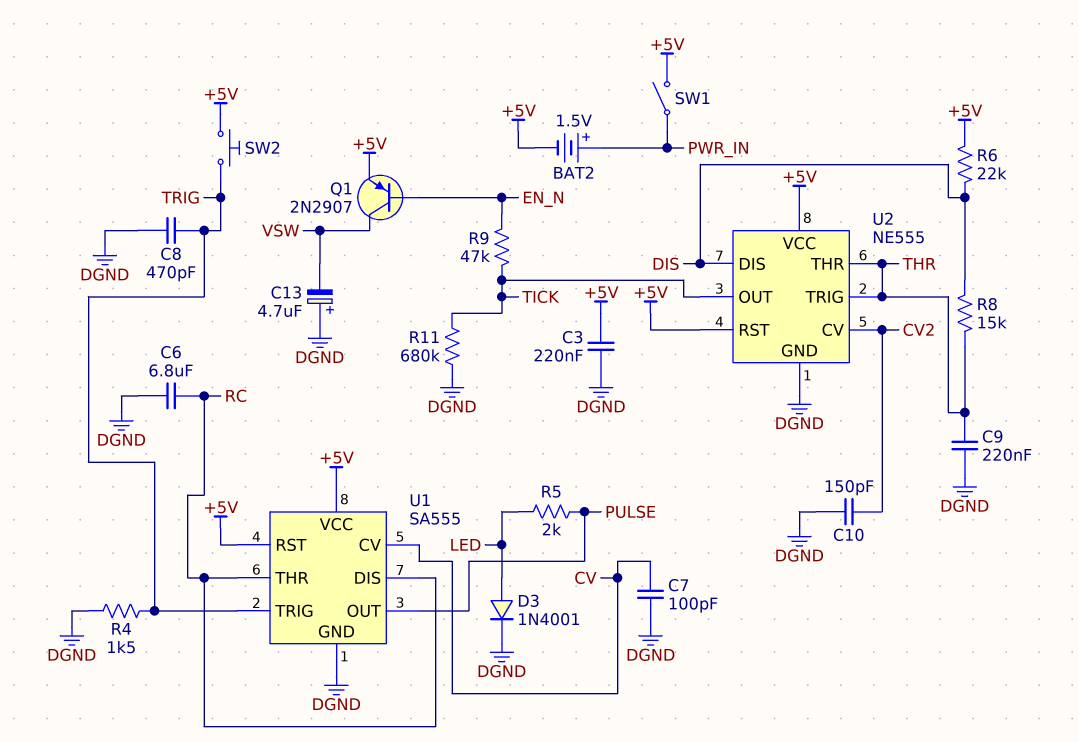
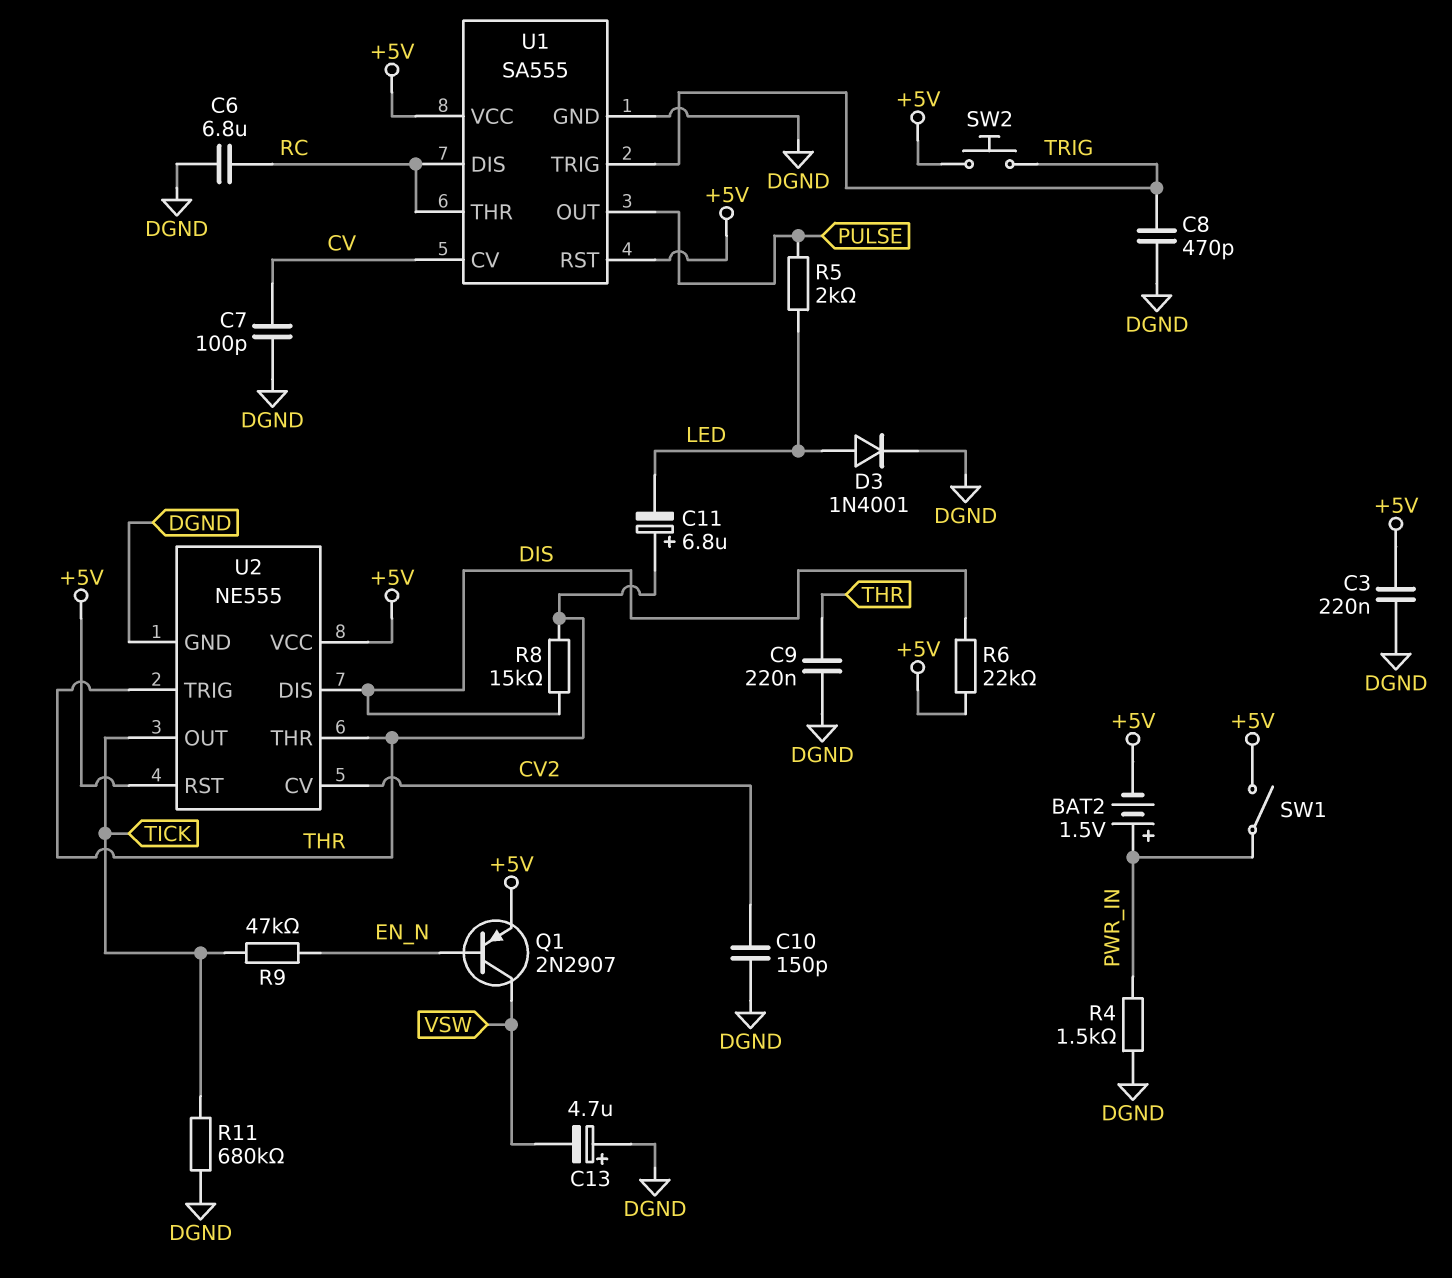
C11: none -> 6.8uF (plus THR, minus LED)
R4: 1.5k (DGND, TRIG) -> 1.5k (DGND, PWR_IN)

